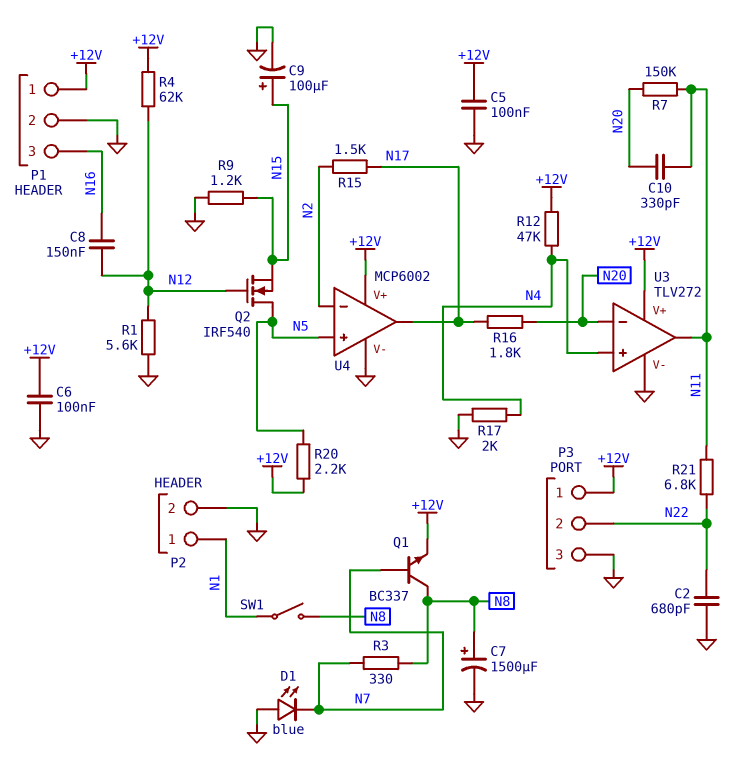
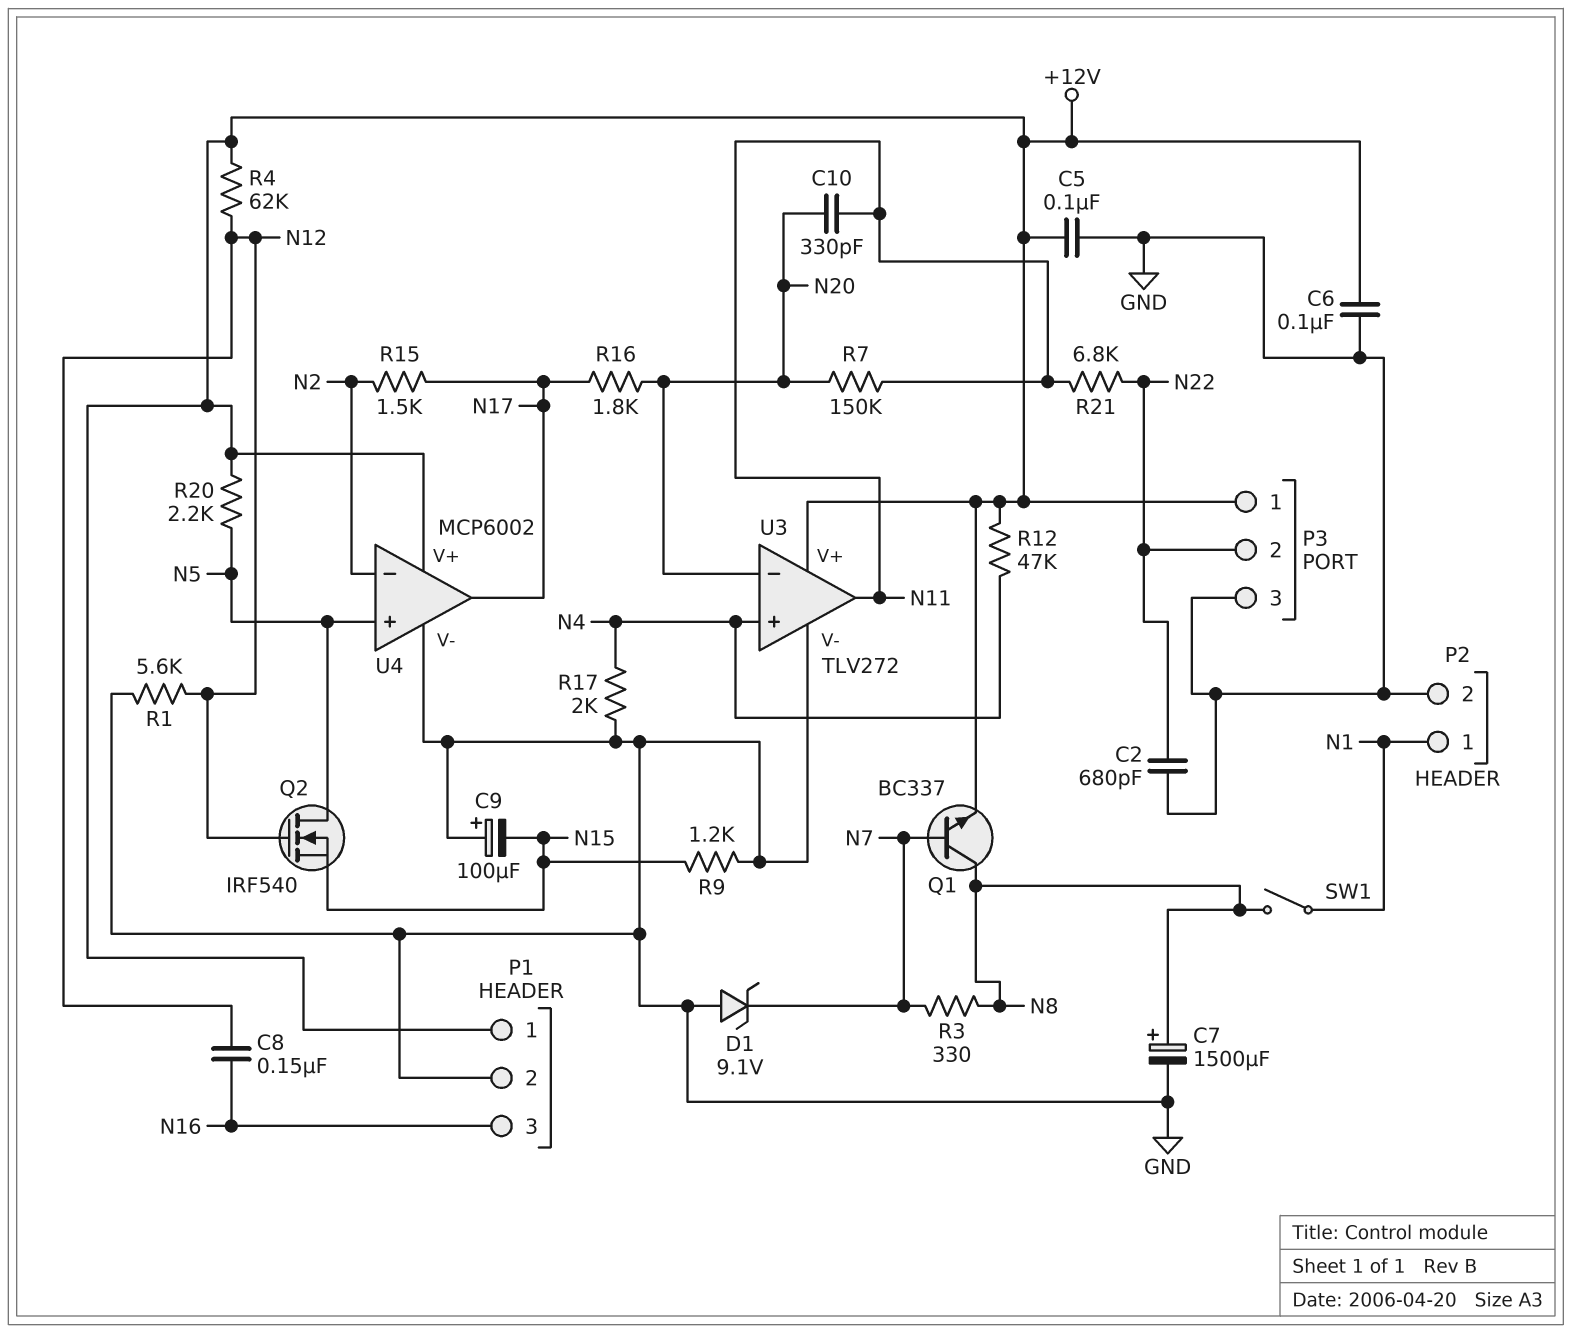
C9: 100uF (plus N15, minus GND) -> 100uF (plus GND, minus N15)
D1: LED blue (A GND, K N7) -> zener 9.1V (A GND, K N7)

